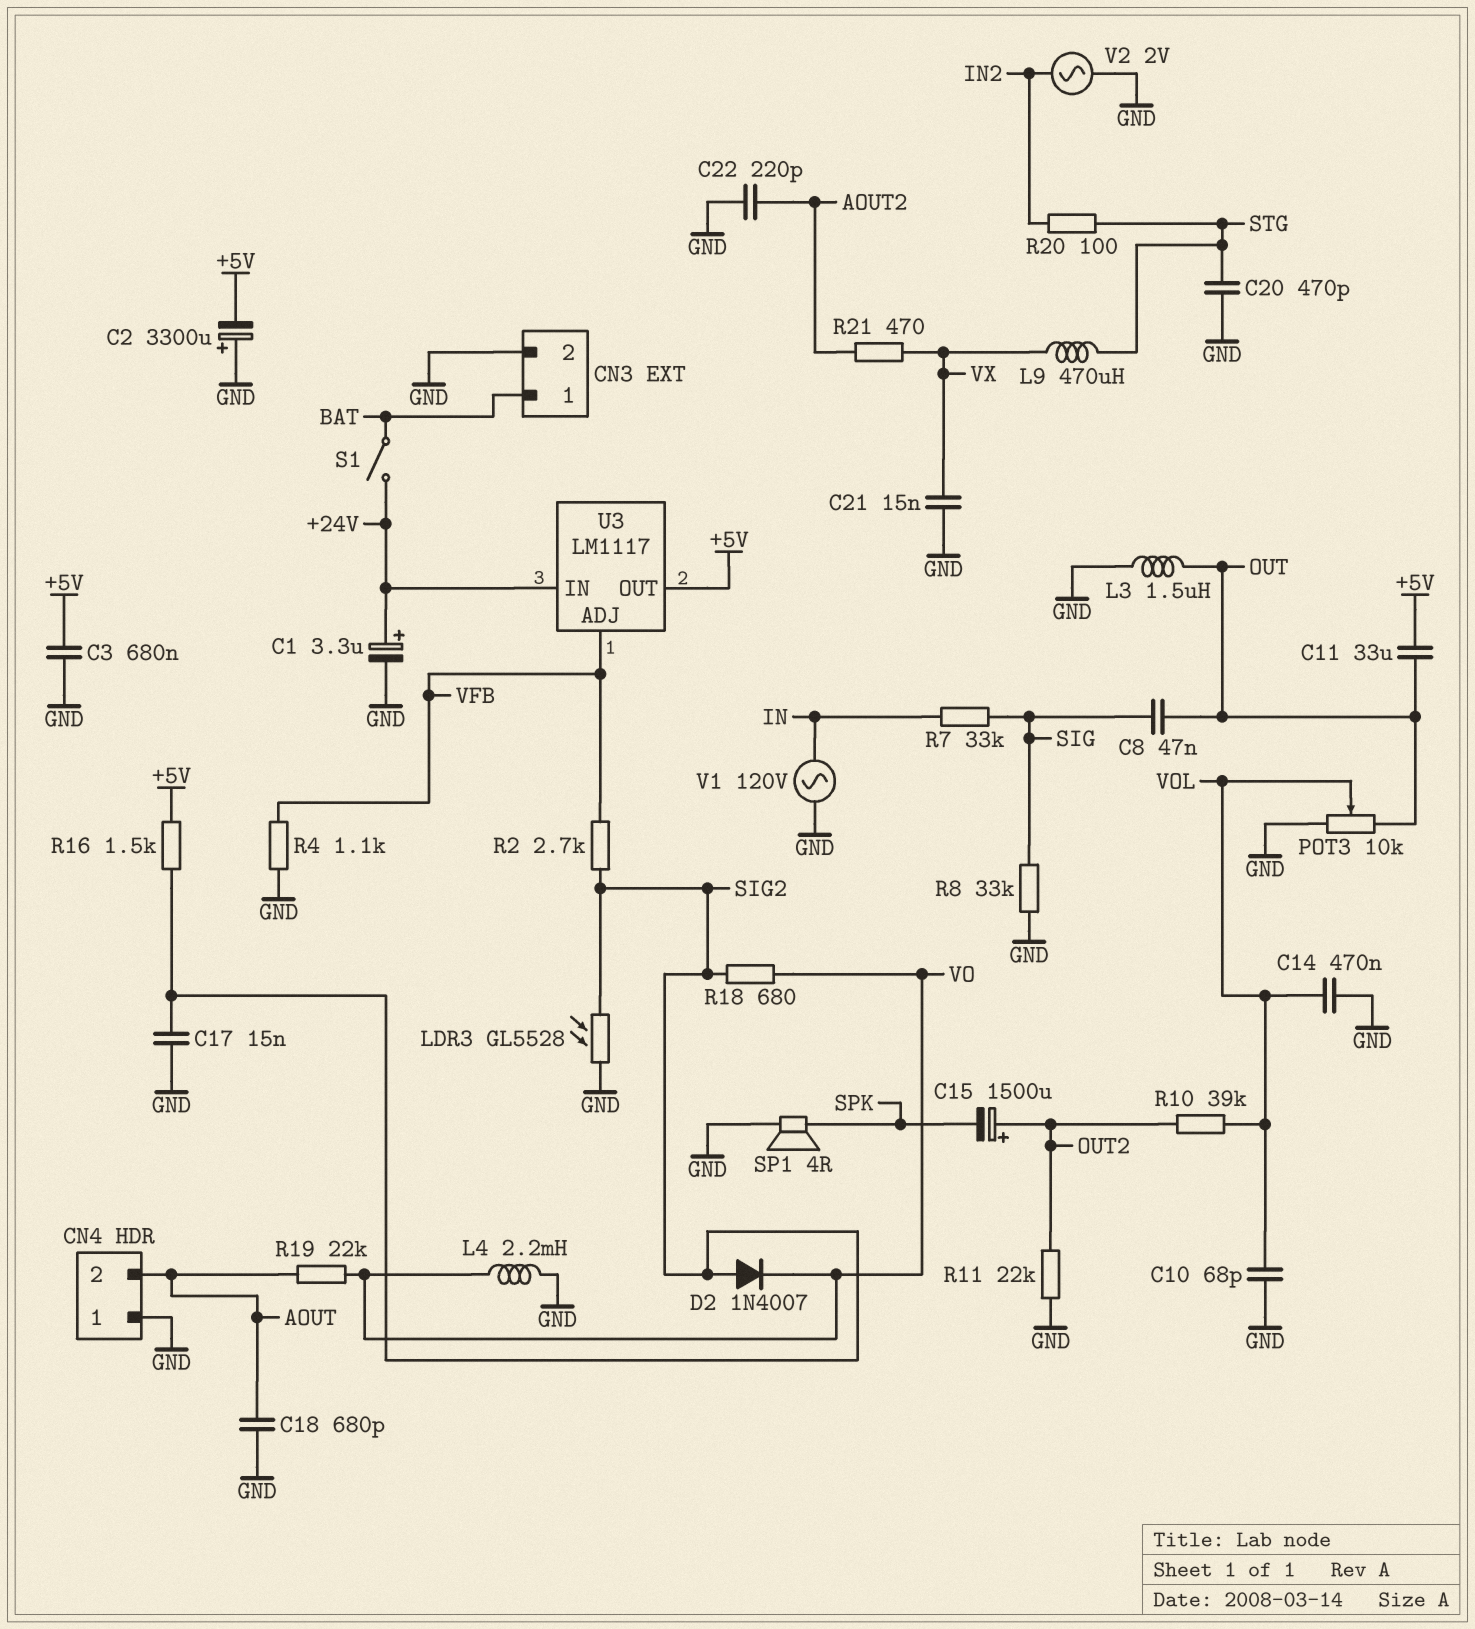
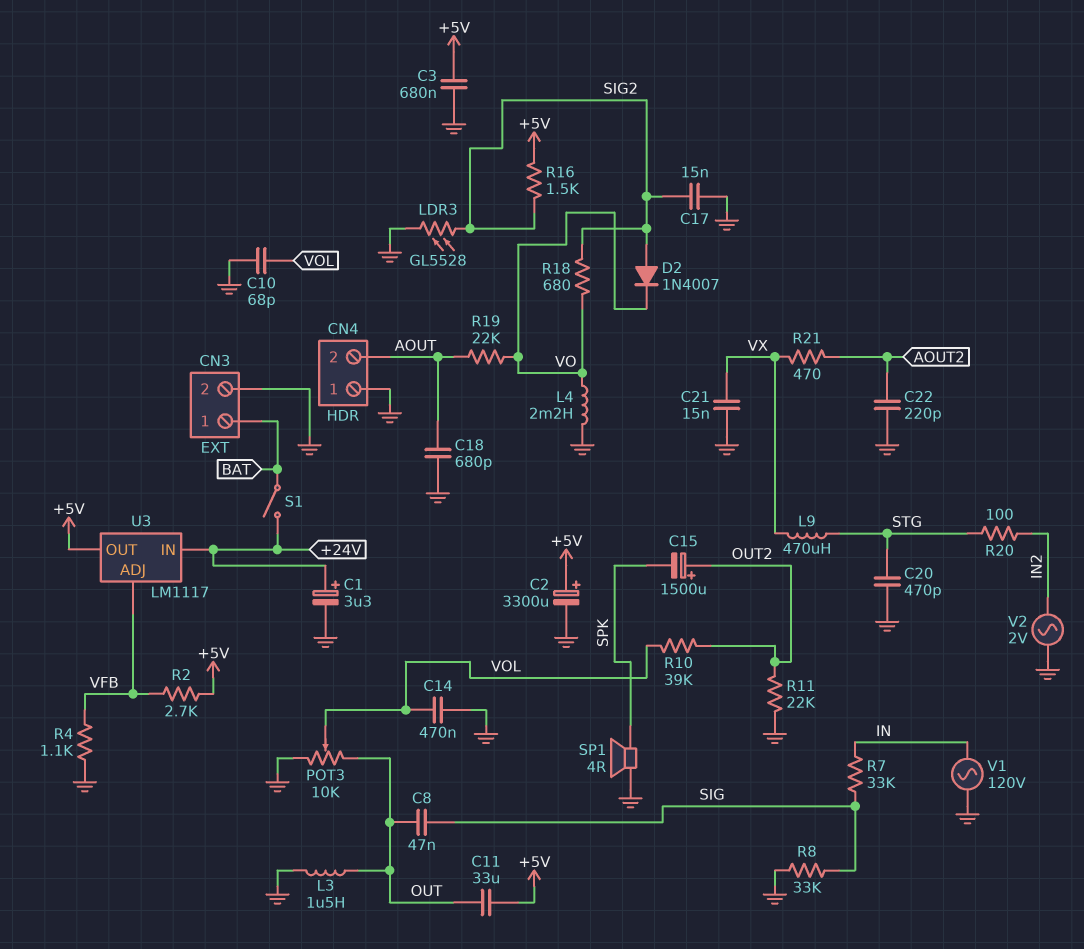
C2: 3300uF (plus GND, minus +5V) -> 3300uF (plus +5V, minus GND)
R2: 2.7k (SIG2, VFB) -> 2.7k (+5V, VFB)

